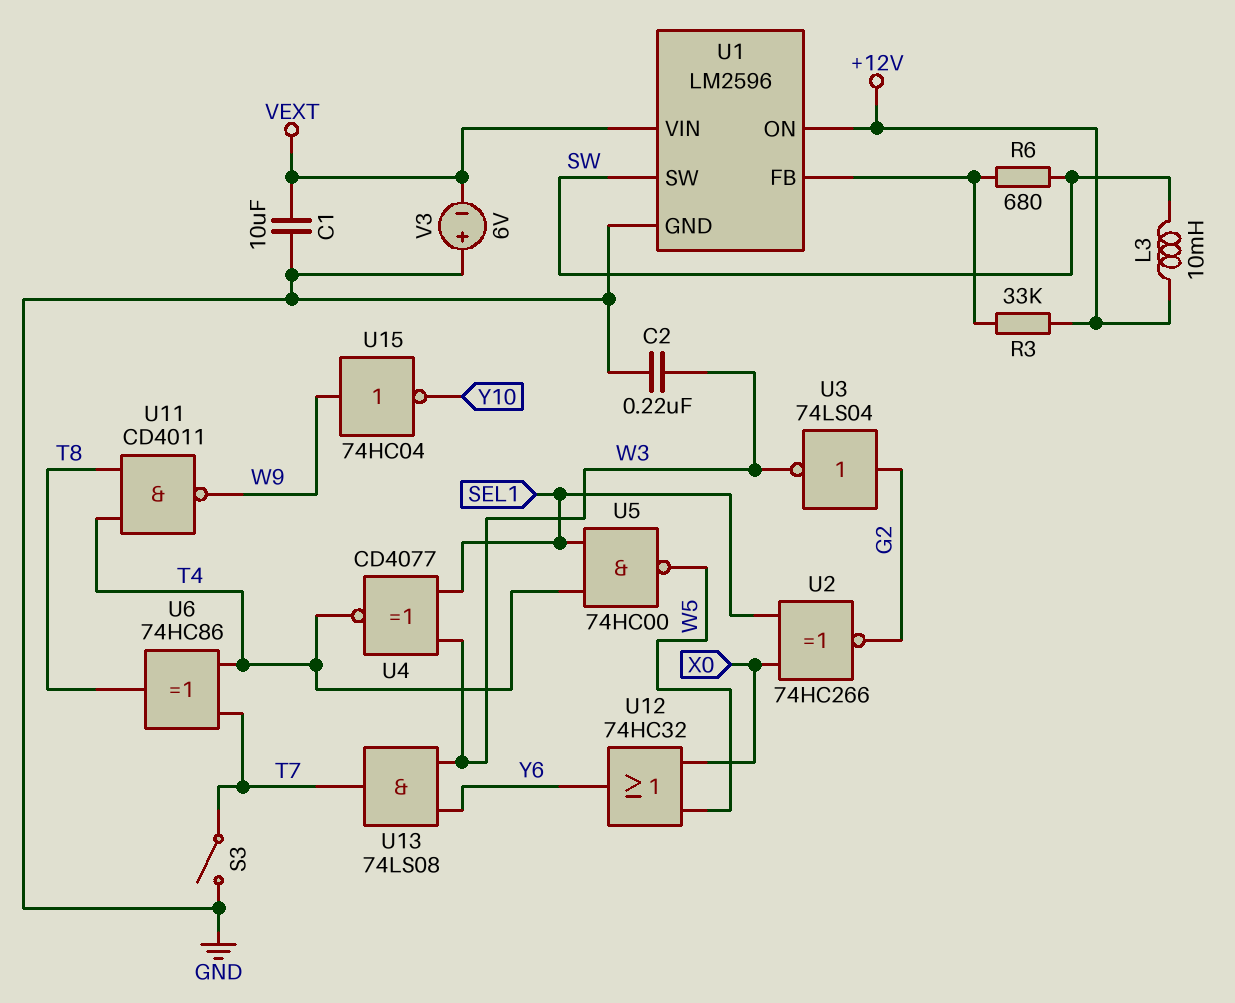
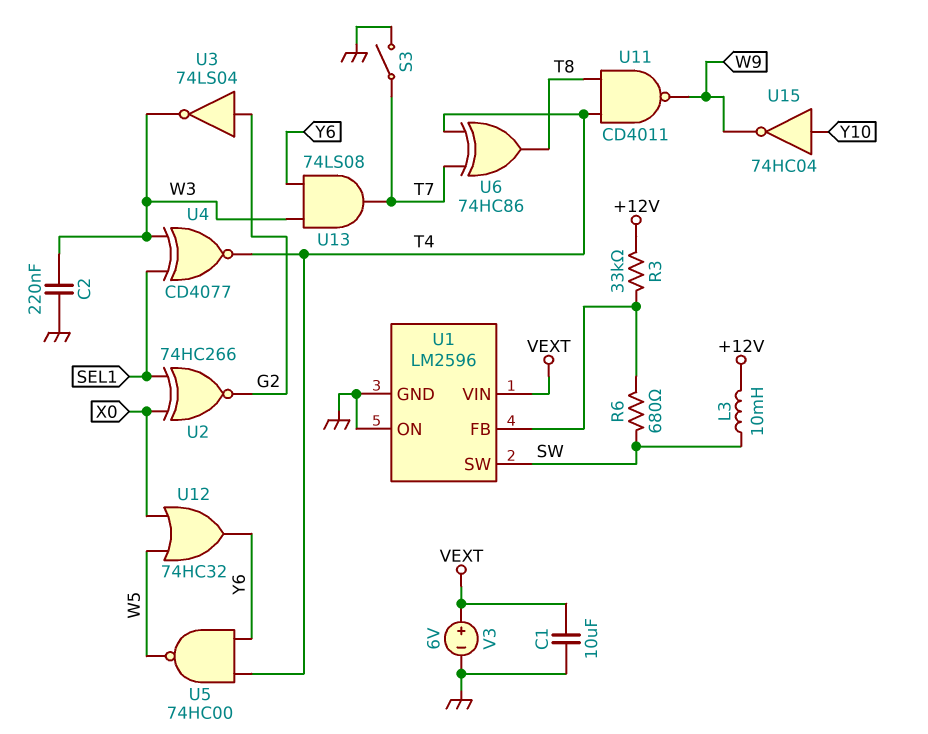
U1 pin ON: +12V -> GND
U5: NAND 74HC00 (in SEL1, in T4, out W5) -> NAND 74HC00 (in T4, in Y6, out W5)
U15: NOT 74HC04 (in W9, out Y10) -> NOT 74HC04 (in Y10, out W9)
V3: 6V (plus GND, minus VEXT) -> 6V (plus VEXT, minus GND)

